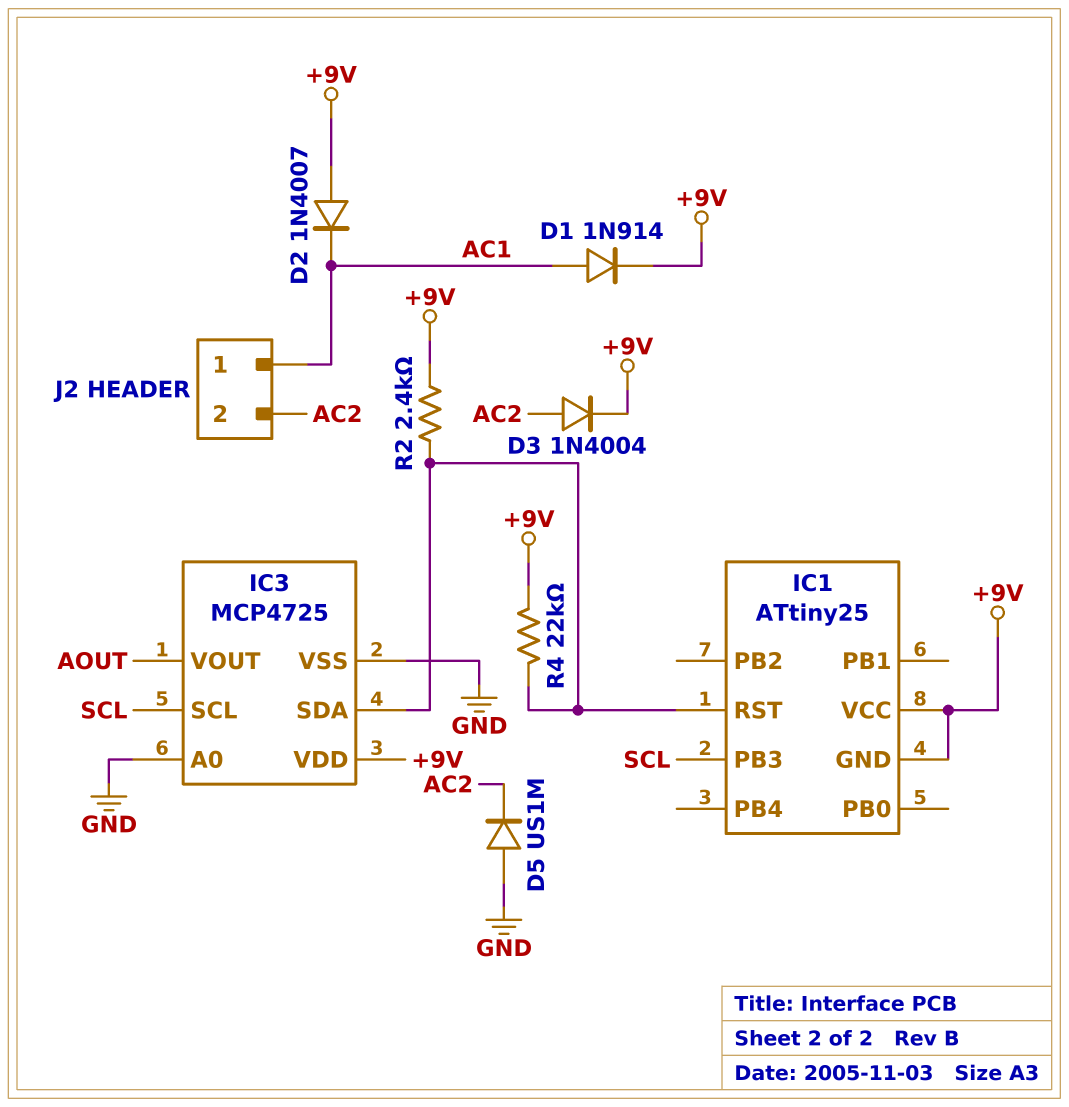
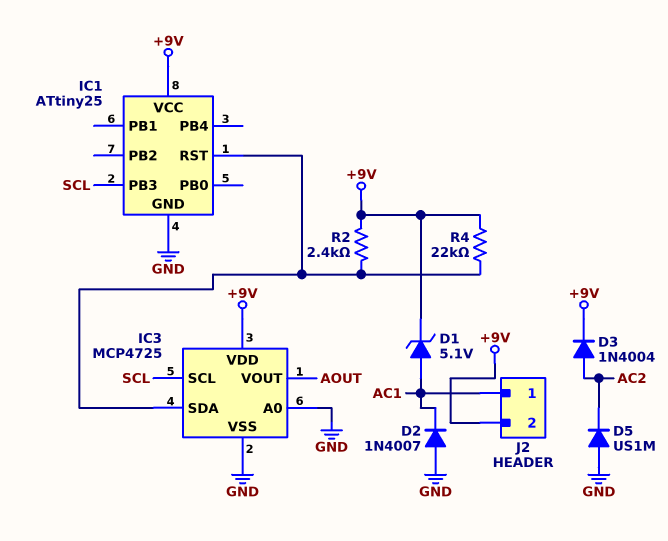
D1: diode 1N914 (A AC1, K +9V) -> zener 5.1V (A AC1, K +9V)
D2: diode 1N4007 (A +9V, K AC1) -> diode 1N4007 (A GND, K AC1)
IC1 pin GND: +9V -> GND
J2 pin 2: AC2 -> +9V

